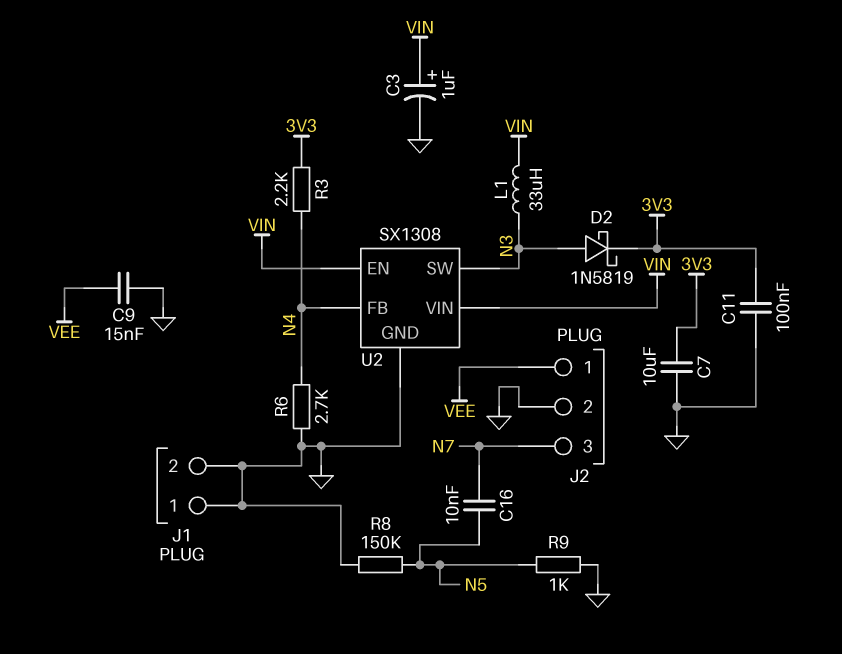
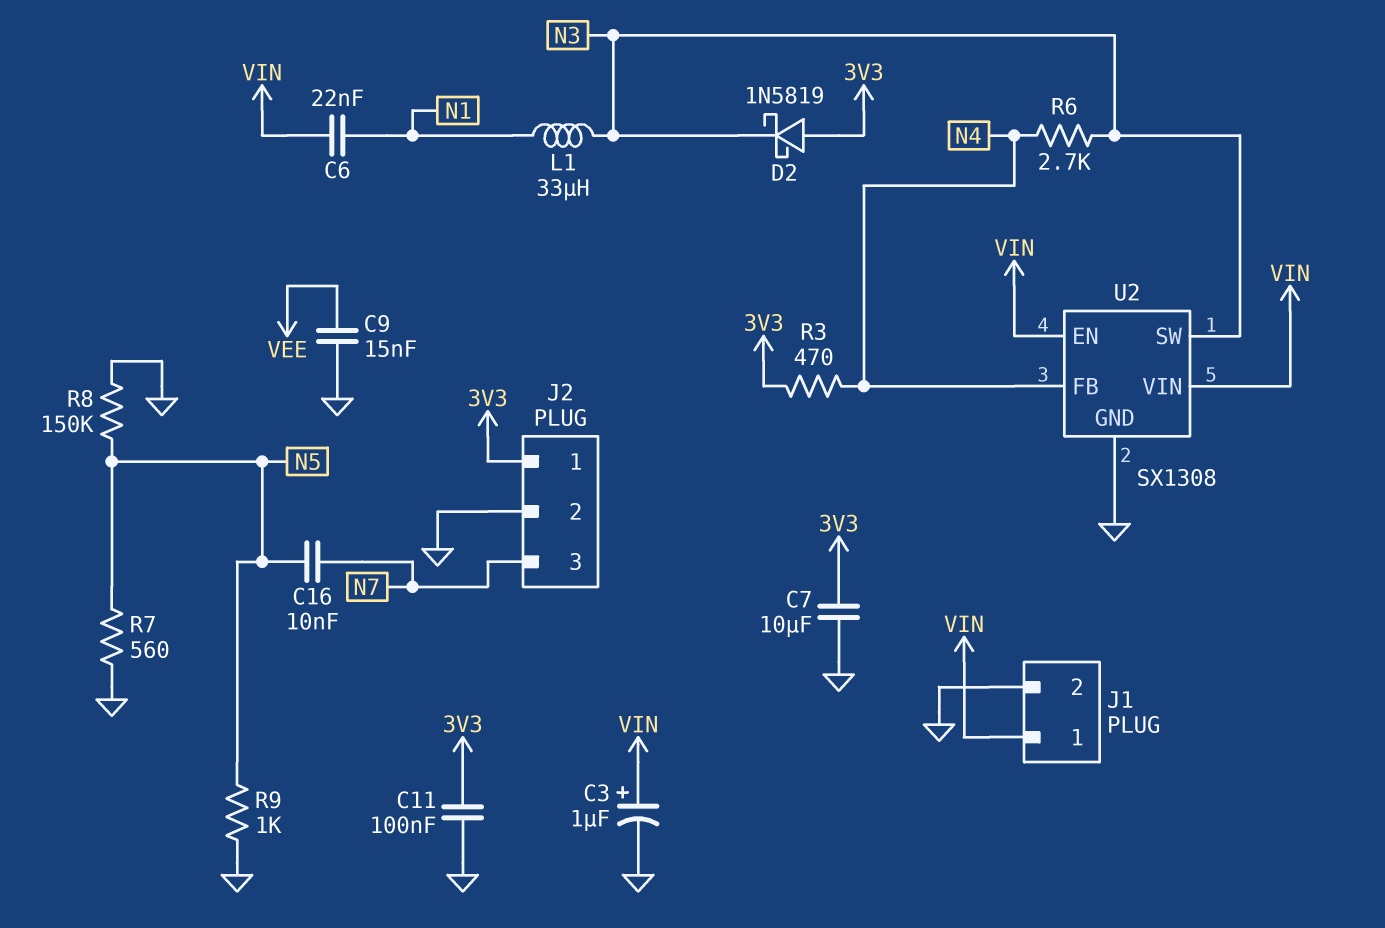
C6: none -> 22nF (N1, VIN)
D2: schottky 1N5819 (A N3, K 3V3) -> schottky 1N5819 (A 3V3, K N3)
J1 pin 1: GND -> VIN
J2 pin 1: VEE -> 3V3
L1: 33uH (N3, VIN) -> 33uH (N1, N3)
R3: 2.2k (3V3, N4) -> 470 (3V3, N4)
R6: 2.7k (GND, N4) -> 2.7k (N3, N4)
R7: none -> 560 (GND, N5)

